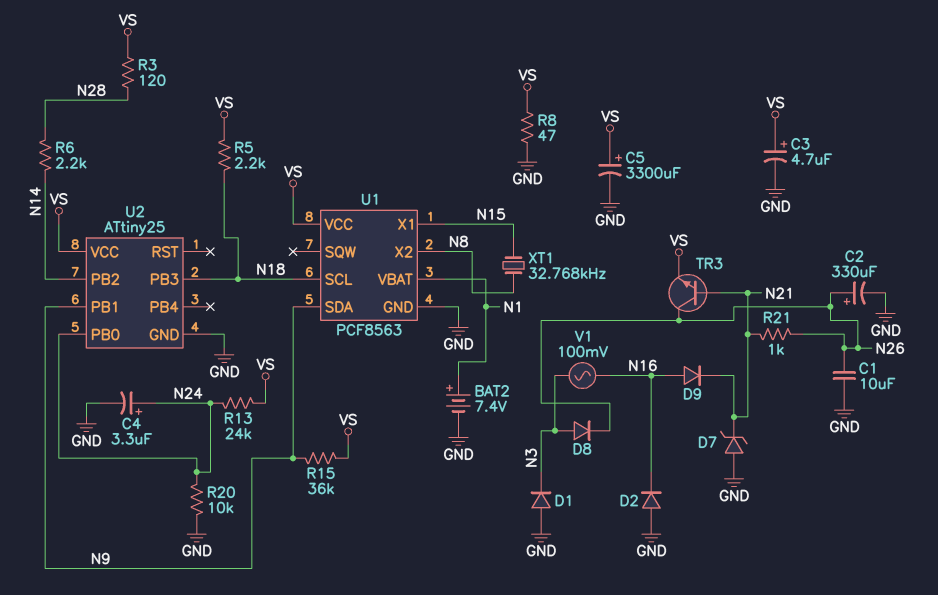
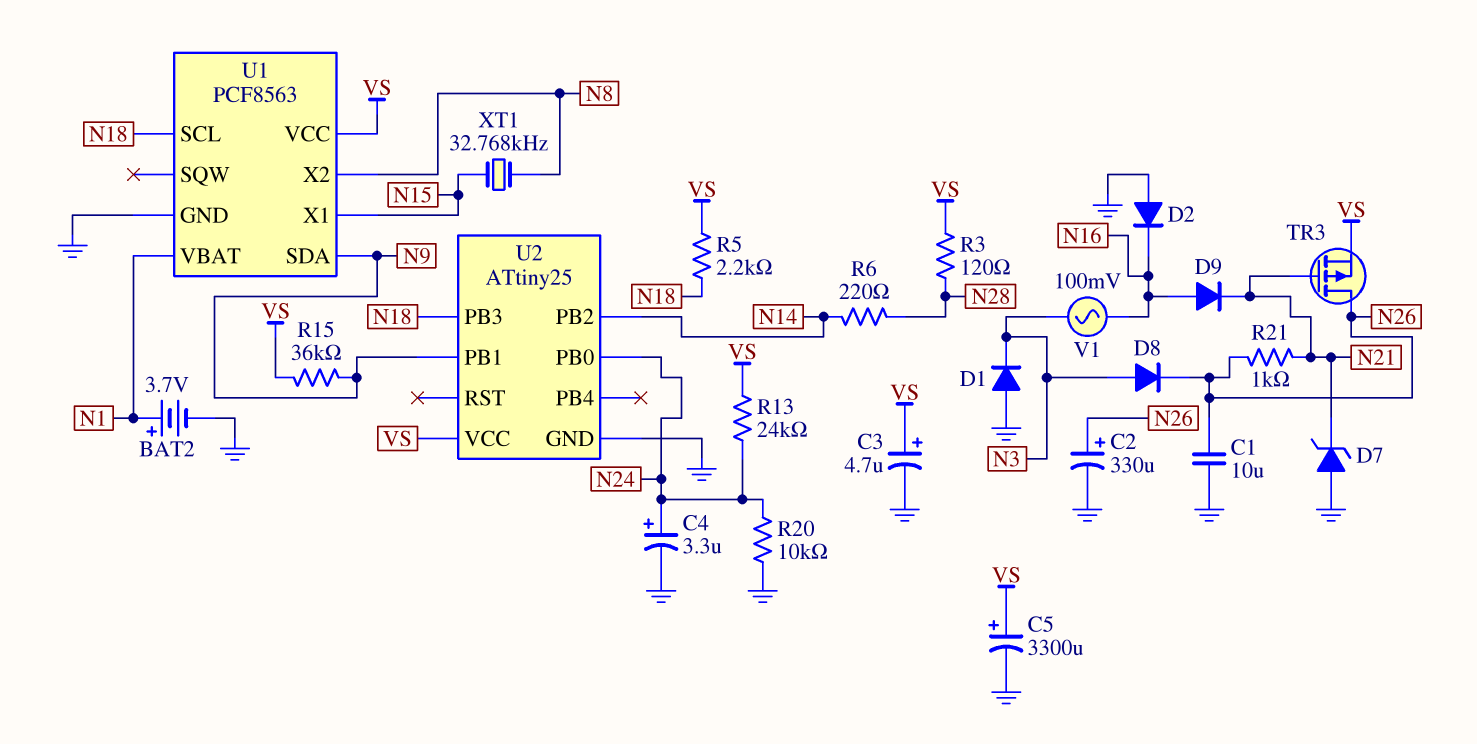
BAT2: 7.4V (plus N1, minus GND) -> 3.7V (plus N1, minus GND)
R6: 2.2k (N14, N28) -> 220 (N14, N28)
R8: 47 (GND, VS) -> none
TR3: NPN (B N21, C N26, E VS) -> PMOS (G N21, D N26, S VS)

